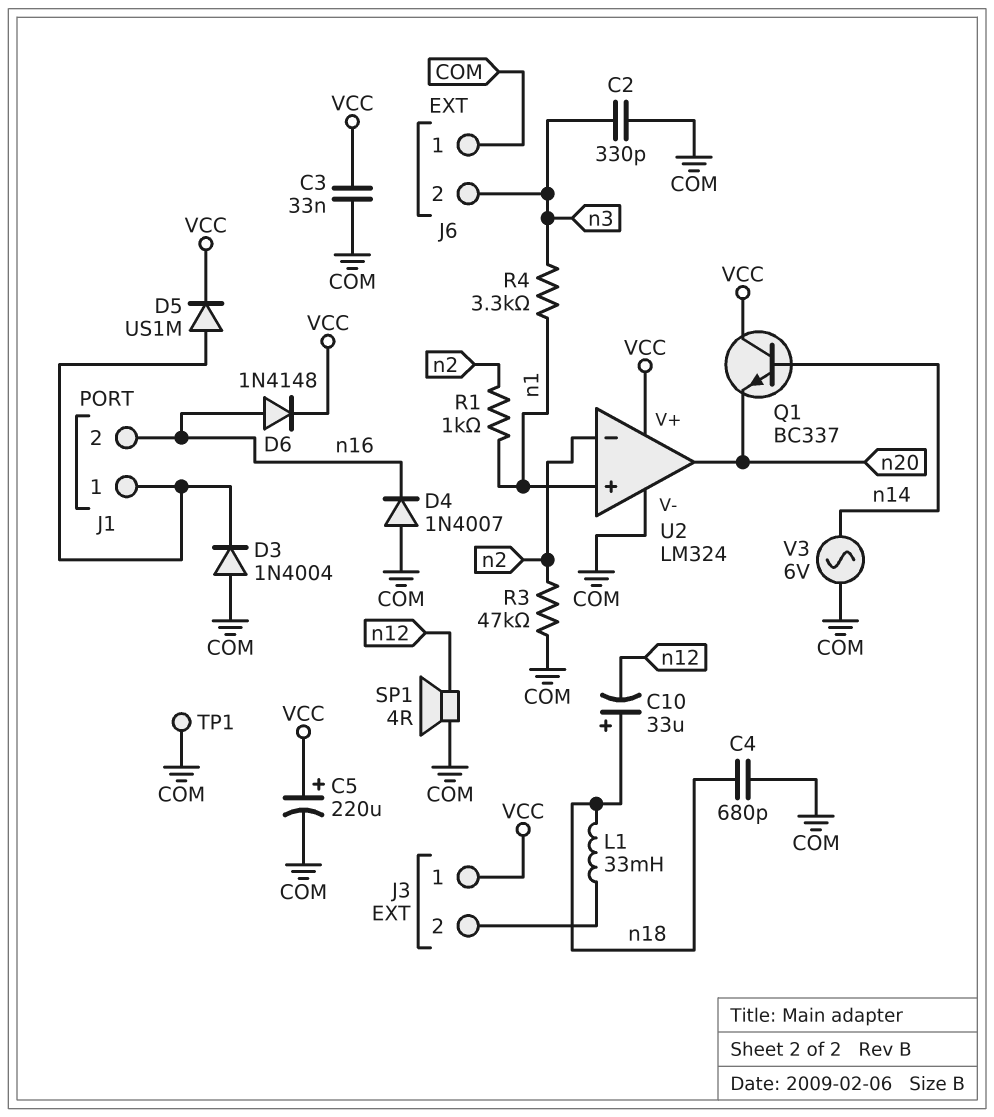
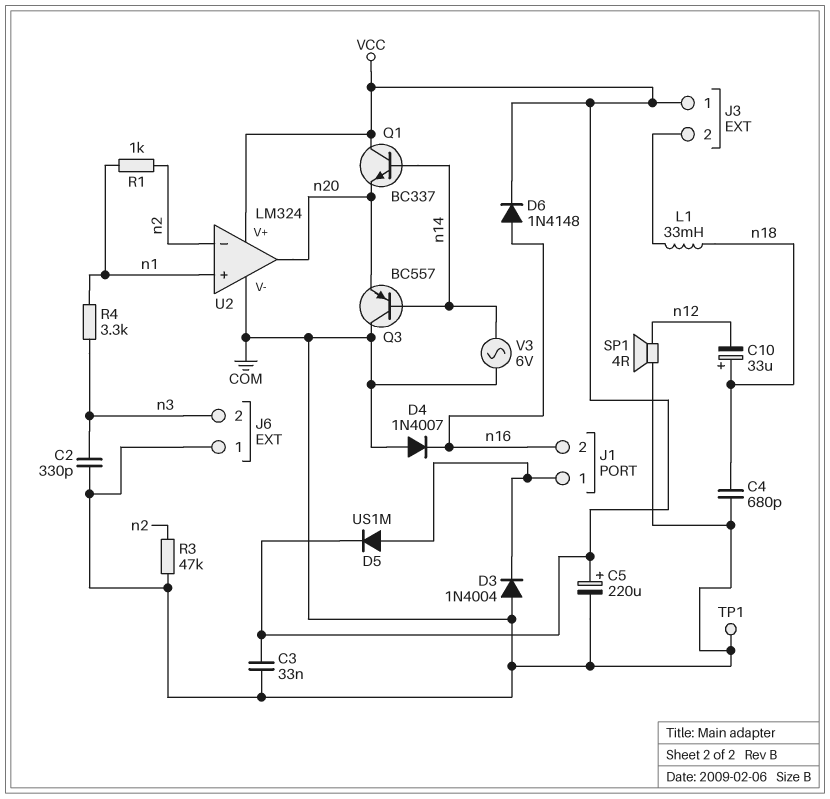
Q3: none -> PNP BC557 (B n14, C COM, E n20)

